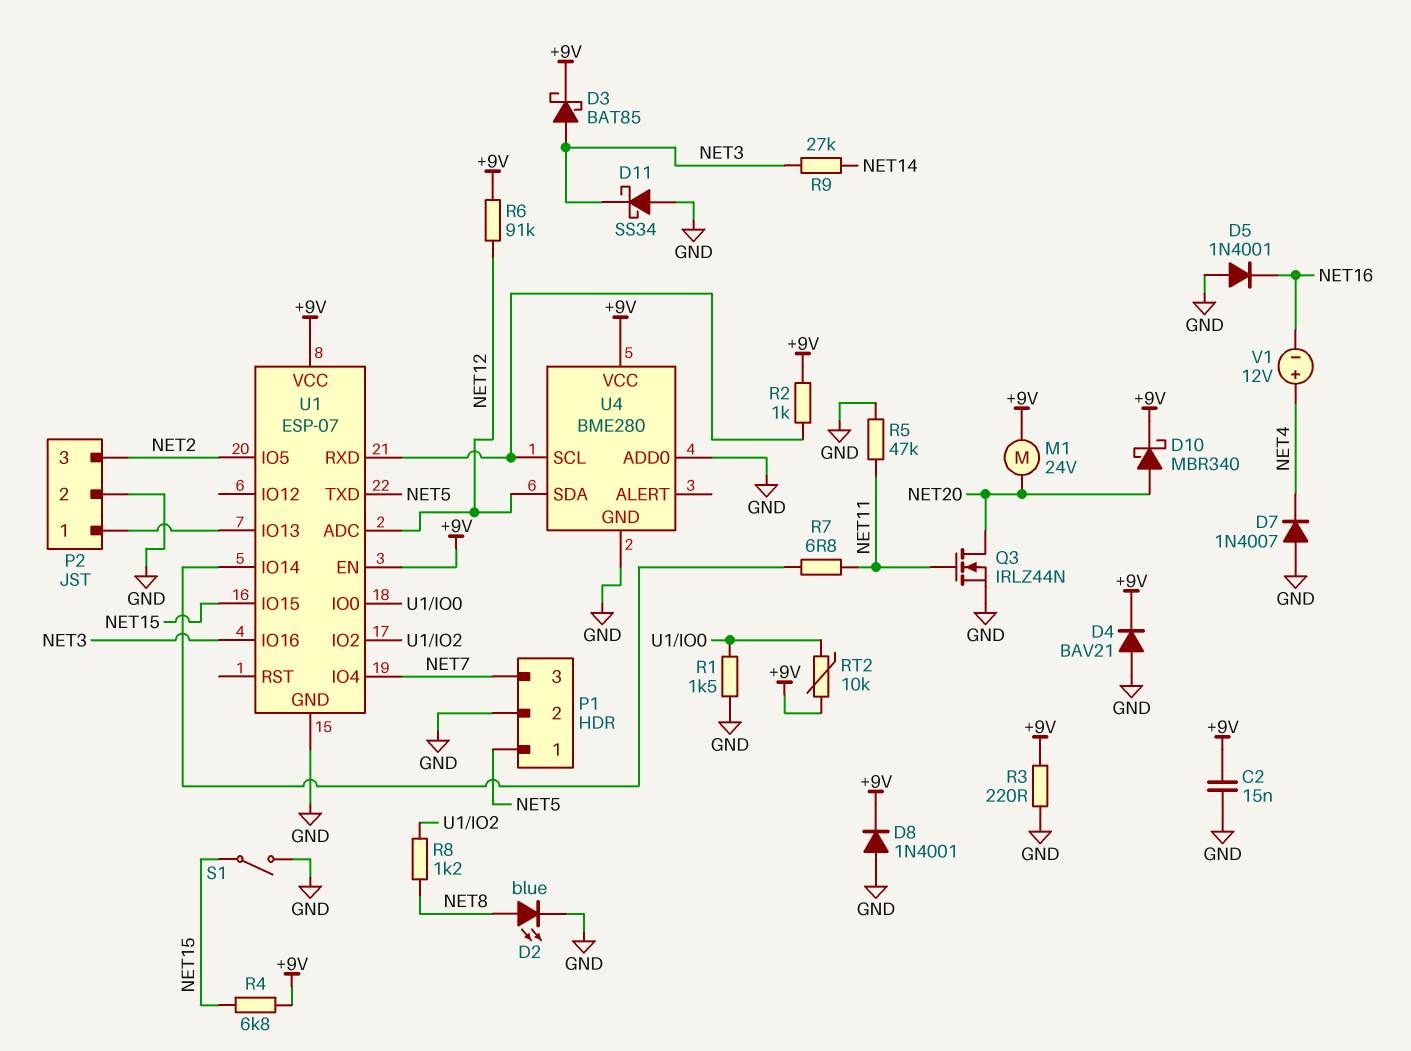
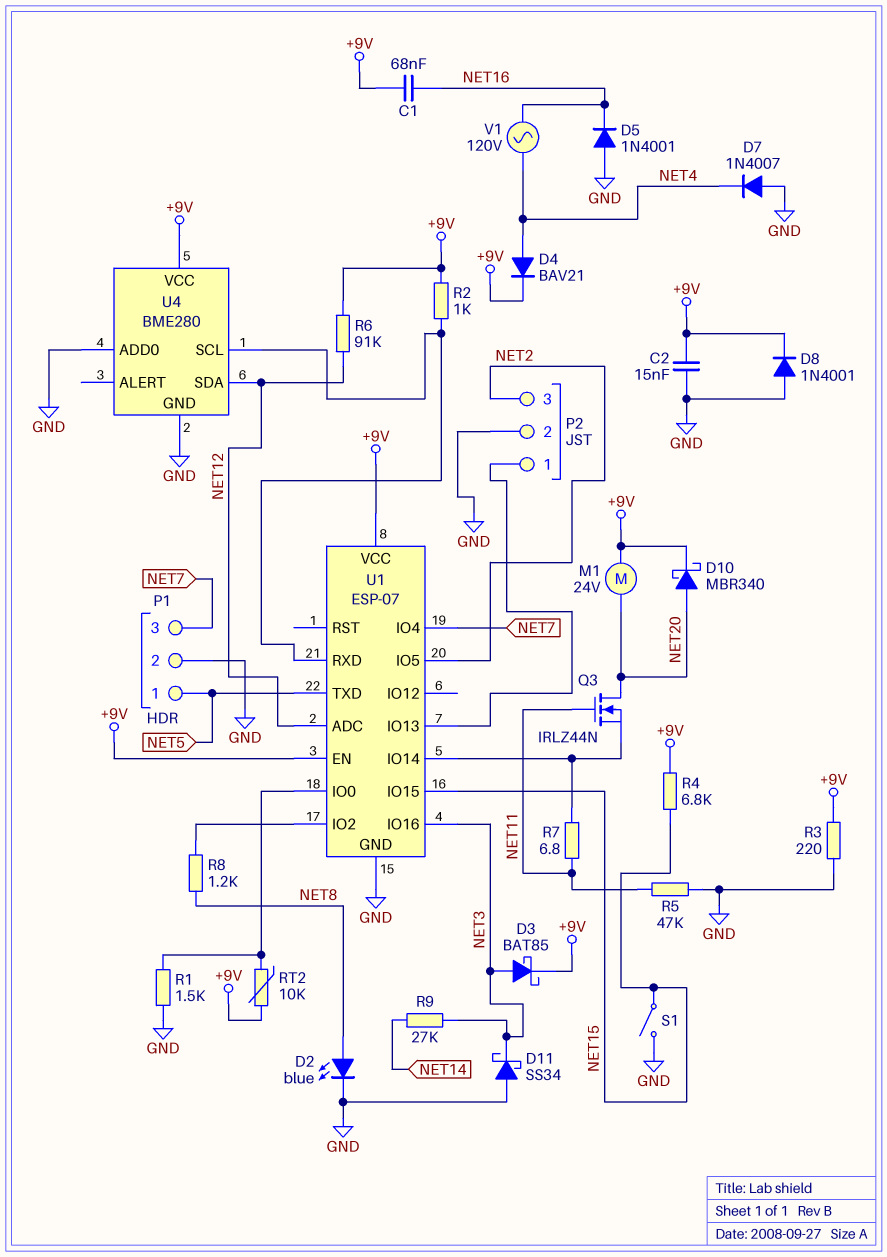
C1: none -> 68nF (+9V, NET16)
D4: diode BAV21 (A GND, K +9V) -> diode BAV21 (A NET4, K +9V)
Q3: NMOS IRLZ44N (G NET11, D NET20, S GND) -> NMOS IRLZ44N (G NET11, D NET20, S U1/IO14)
V1: 12V (plus NET4, minus NET16) -> AC 120V (NET4, NET16)

